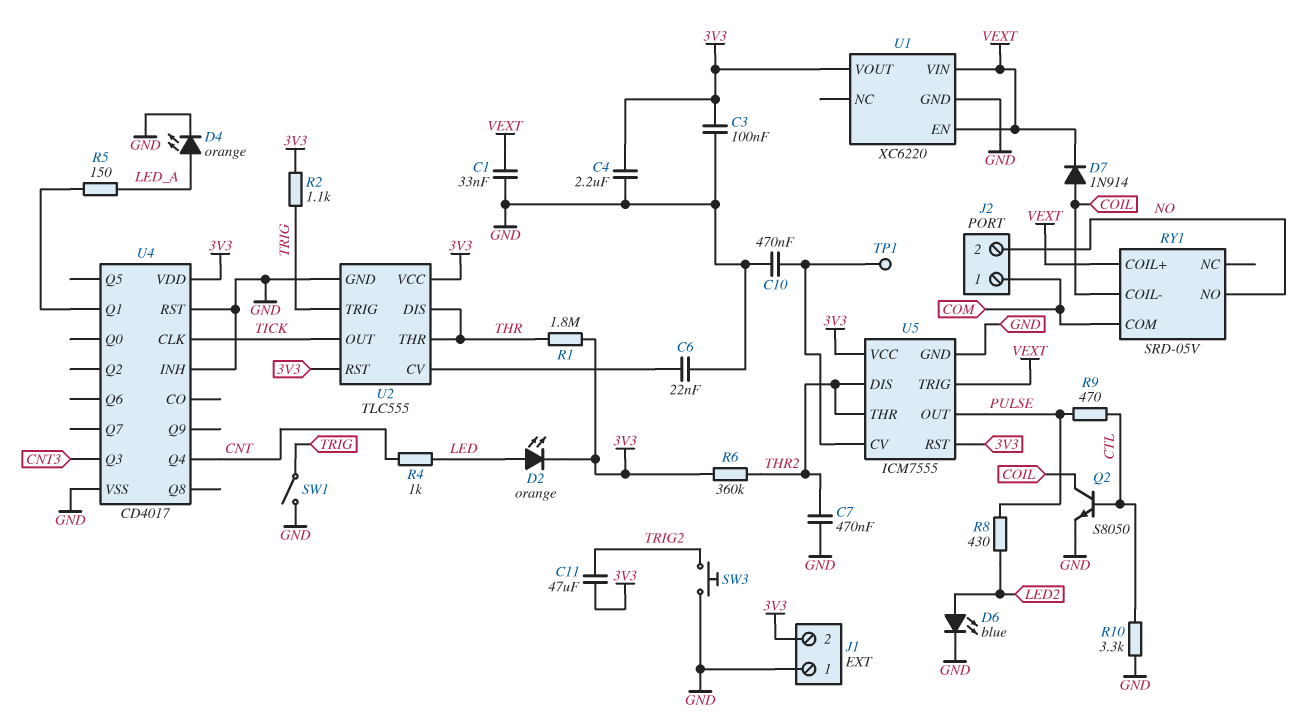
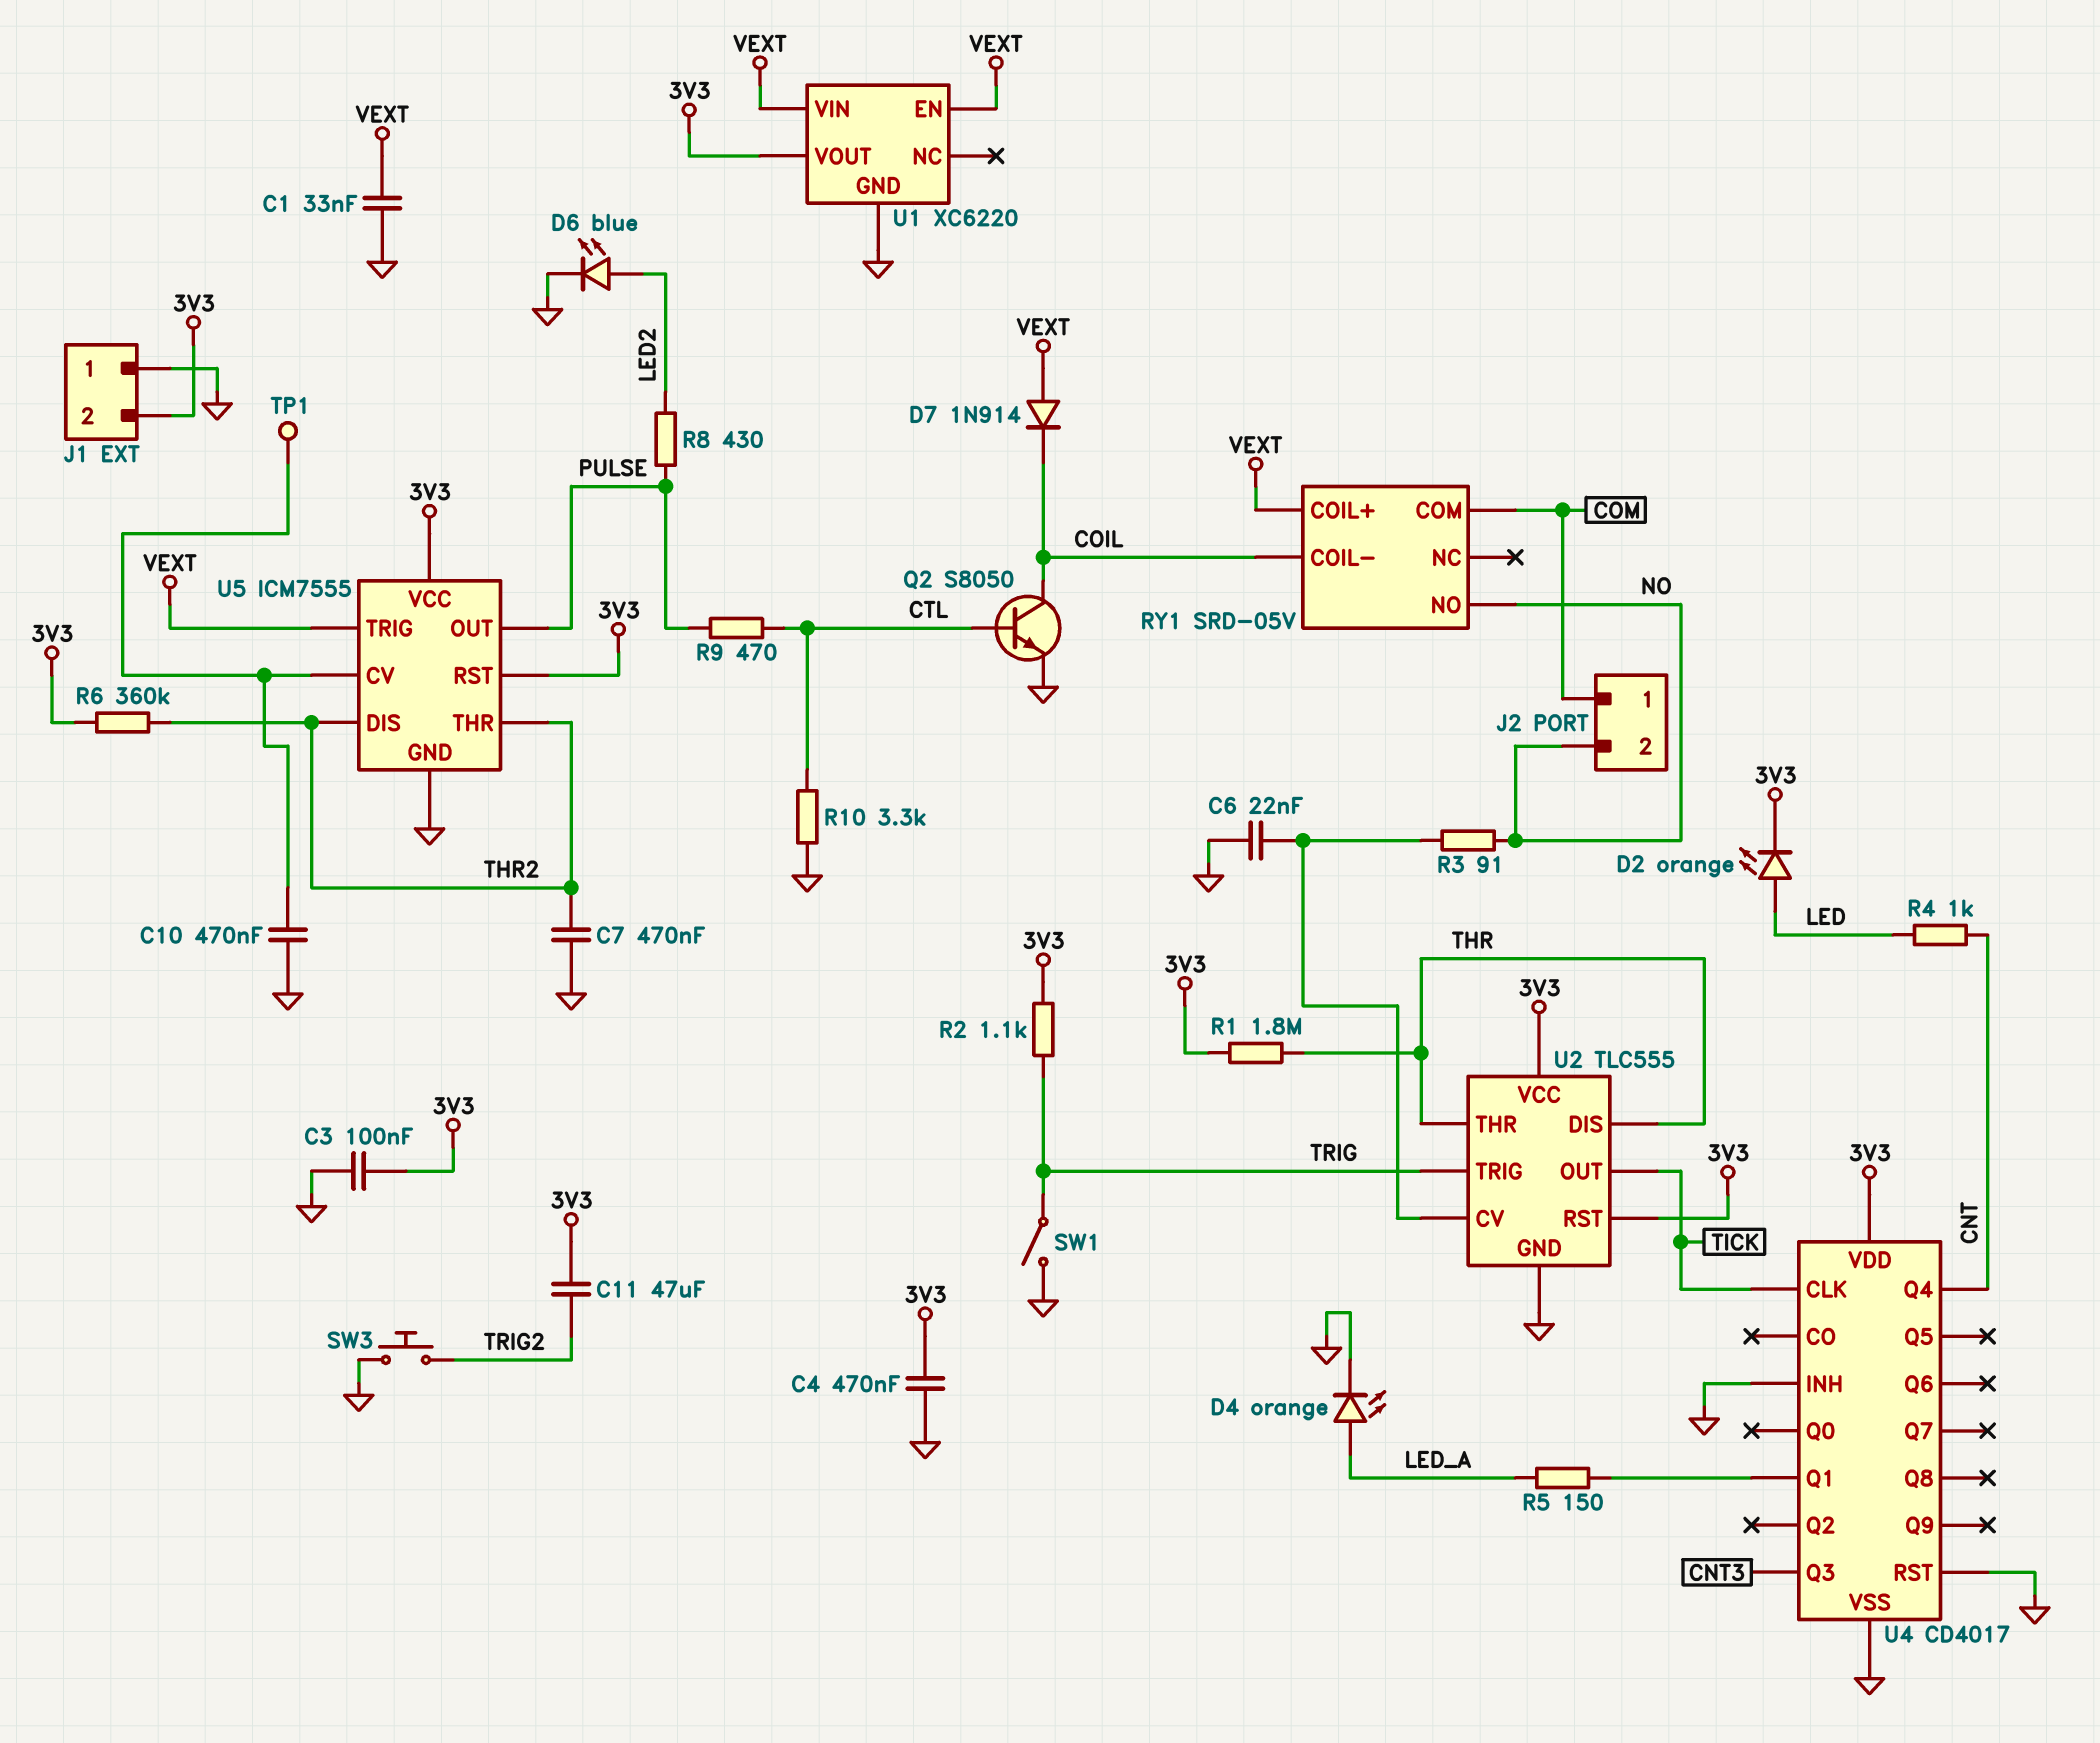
C4: 2.2uF (3V3, GND) -> 470nF (3V3, GND)
D7: diode 1N914 (A COIL, K VEXT) -> diode 1N914 (A VEXT, K COIL)
R3: none -> 91 (NO, U2/CV)

